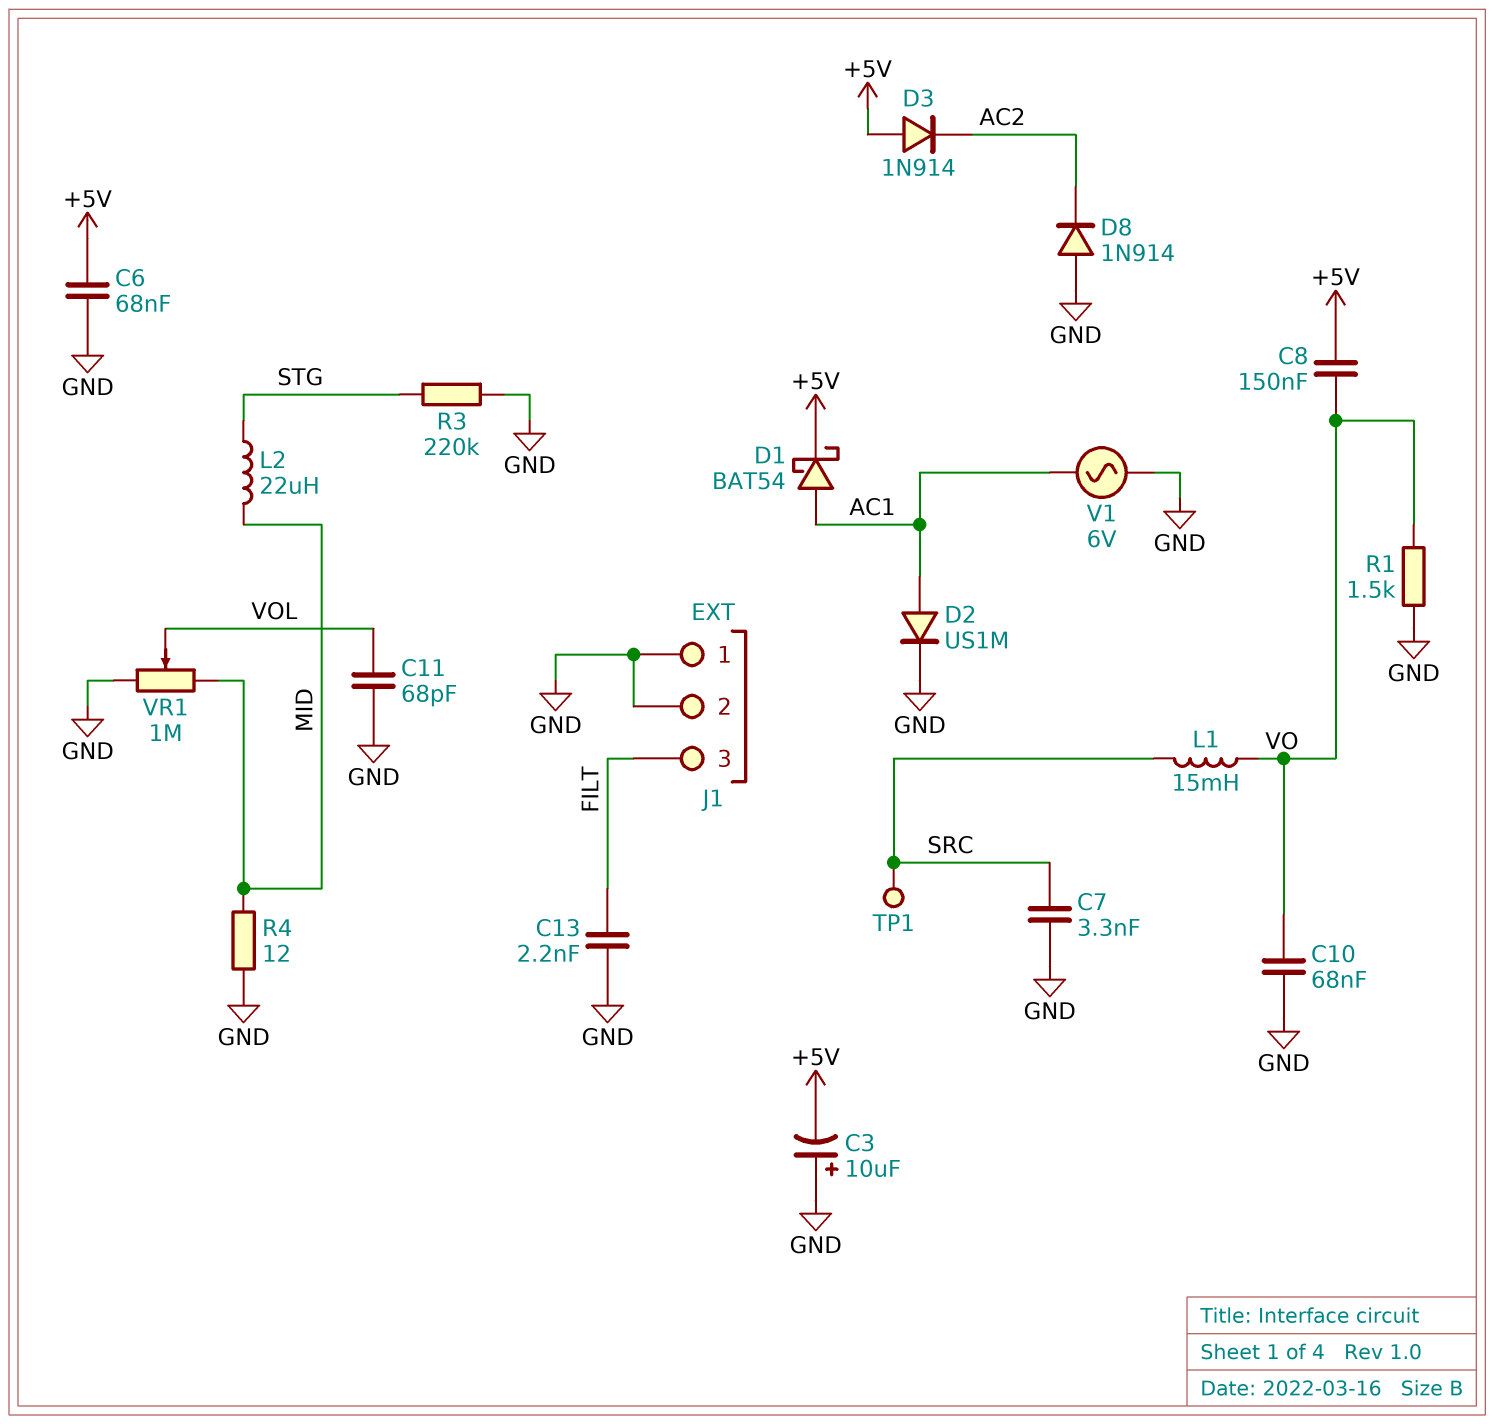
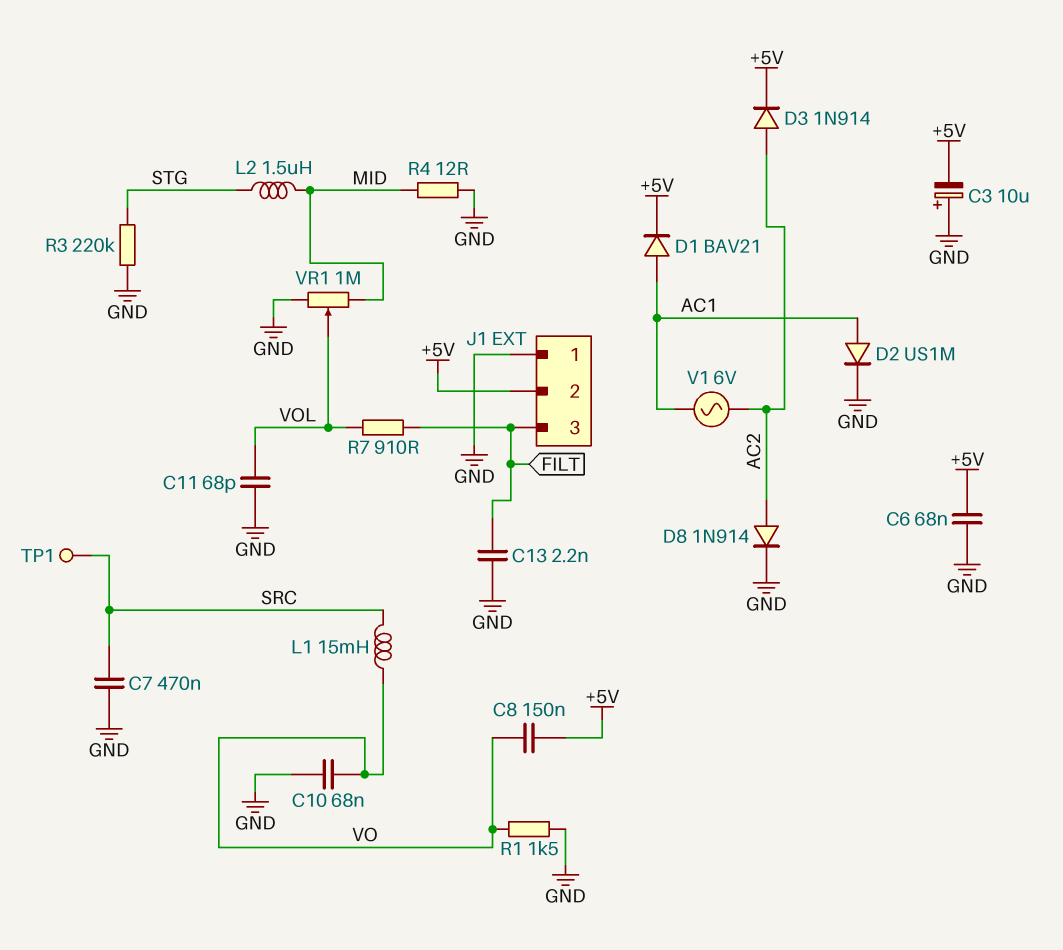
C7: 3.3nF (GND, SRC) -> 470nF (GND, SRC)
D1: schottky BAT54 (A AC1, K +5V) -> diode BAV21 (A AC1, K +5V)
D3: diode 1N914 (A +5V, K AC2) -> diode 1N914 (A AC2, K +5V)
D8: diode 1N914 (A GND, K AC2) -> diode 1N914 (A AC2, K GND)
J1 pin 2: GND -> +5V
L2: 22uH (MID, STG) -> 1.5uH (MID, STG)
R7: none -> 910 (FILT, VOL)
V1: AC 6V (AC1, GND) -> AC 6V (AC1, AC2)

